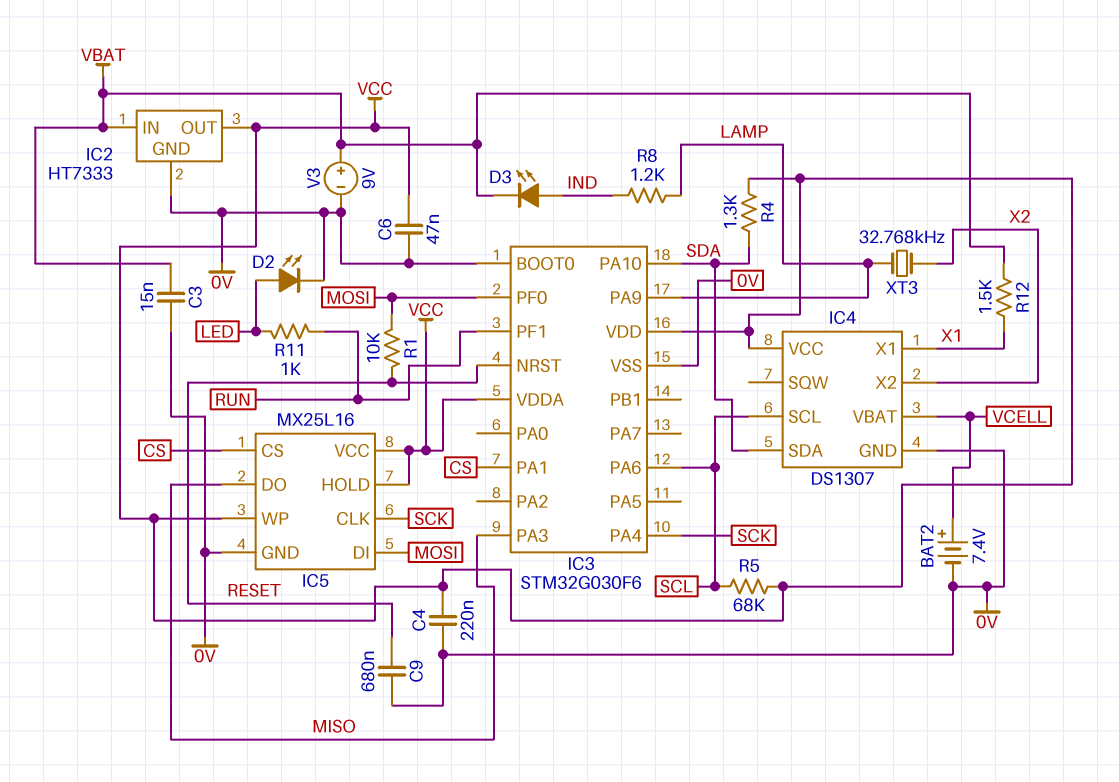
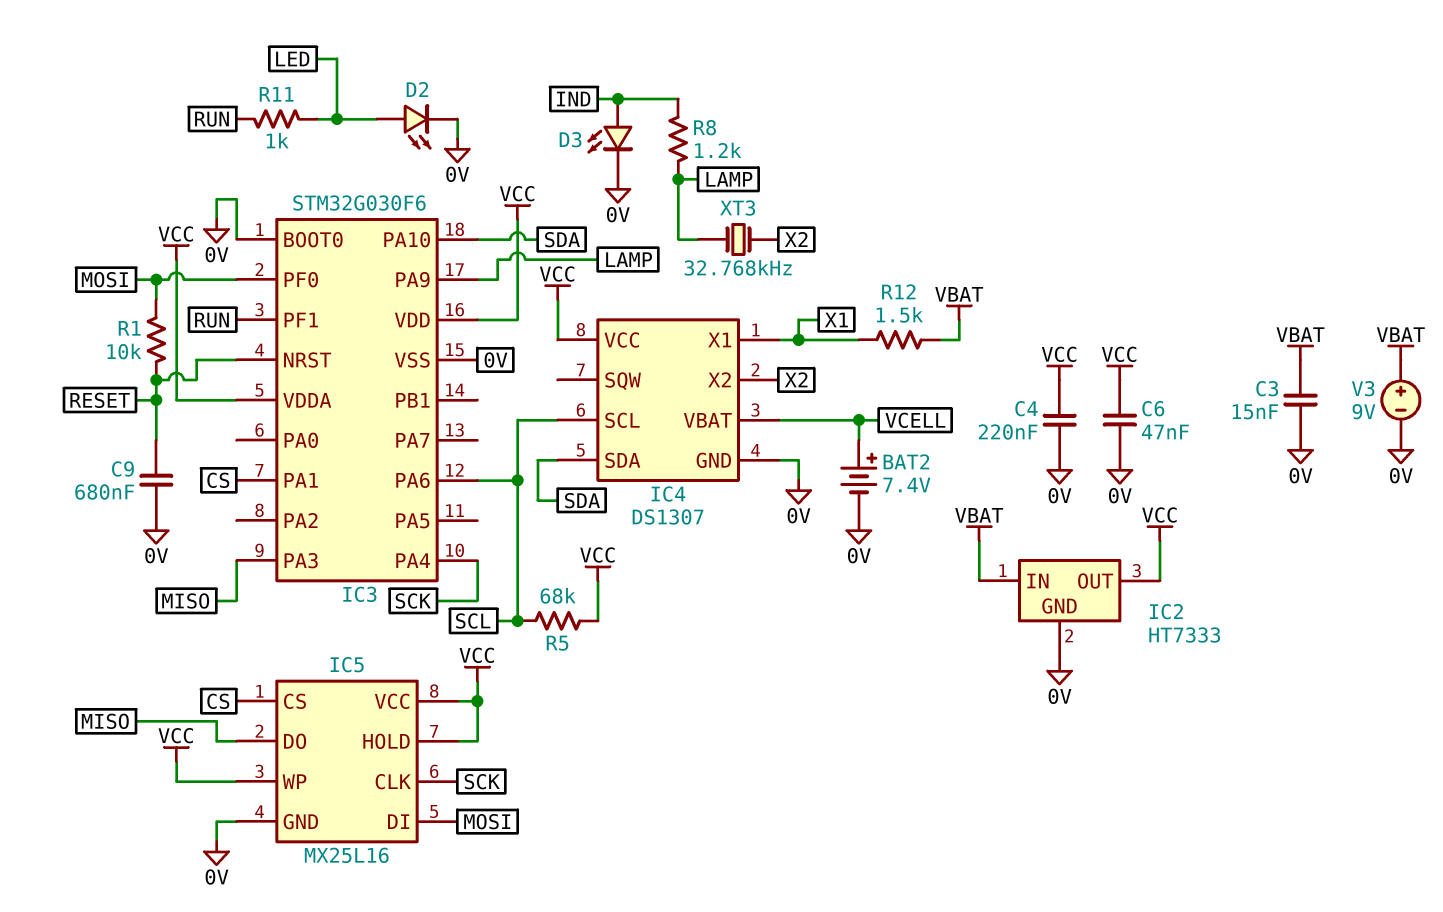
D3: LED (A IND, K VBAT) -> LED (A IND, K 0V)
R4: 1.3k (SDA, VCC) -> none

